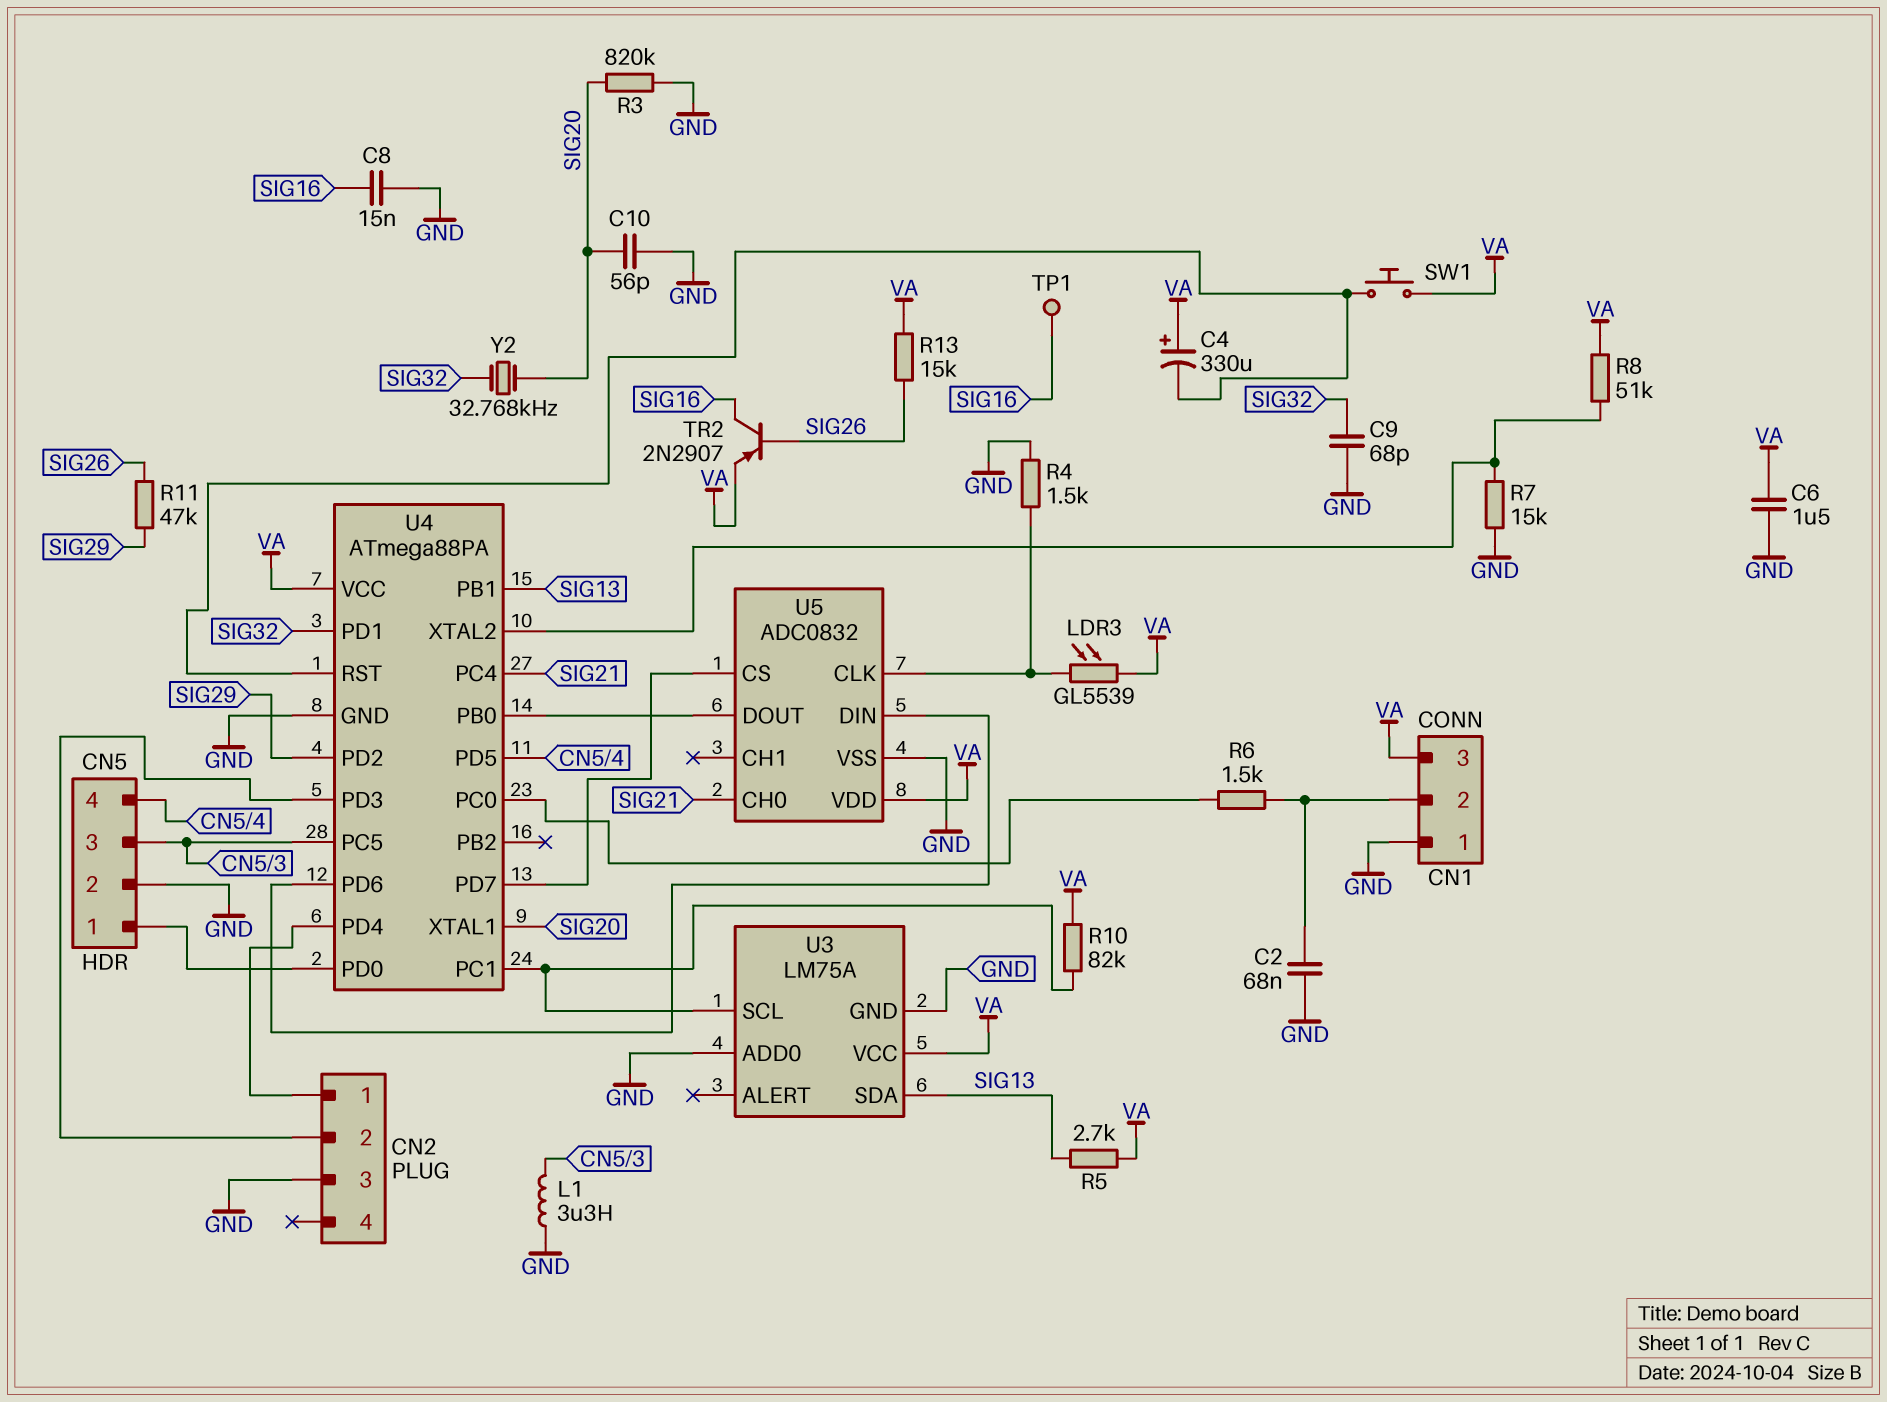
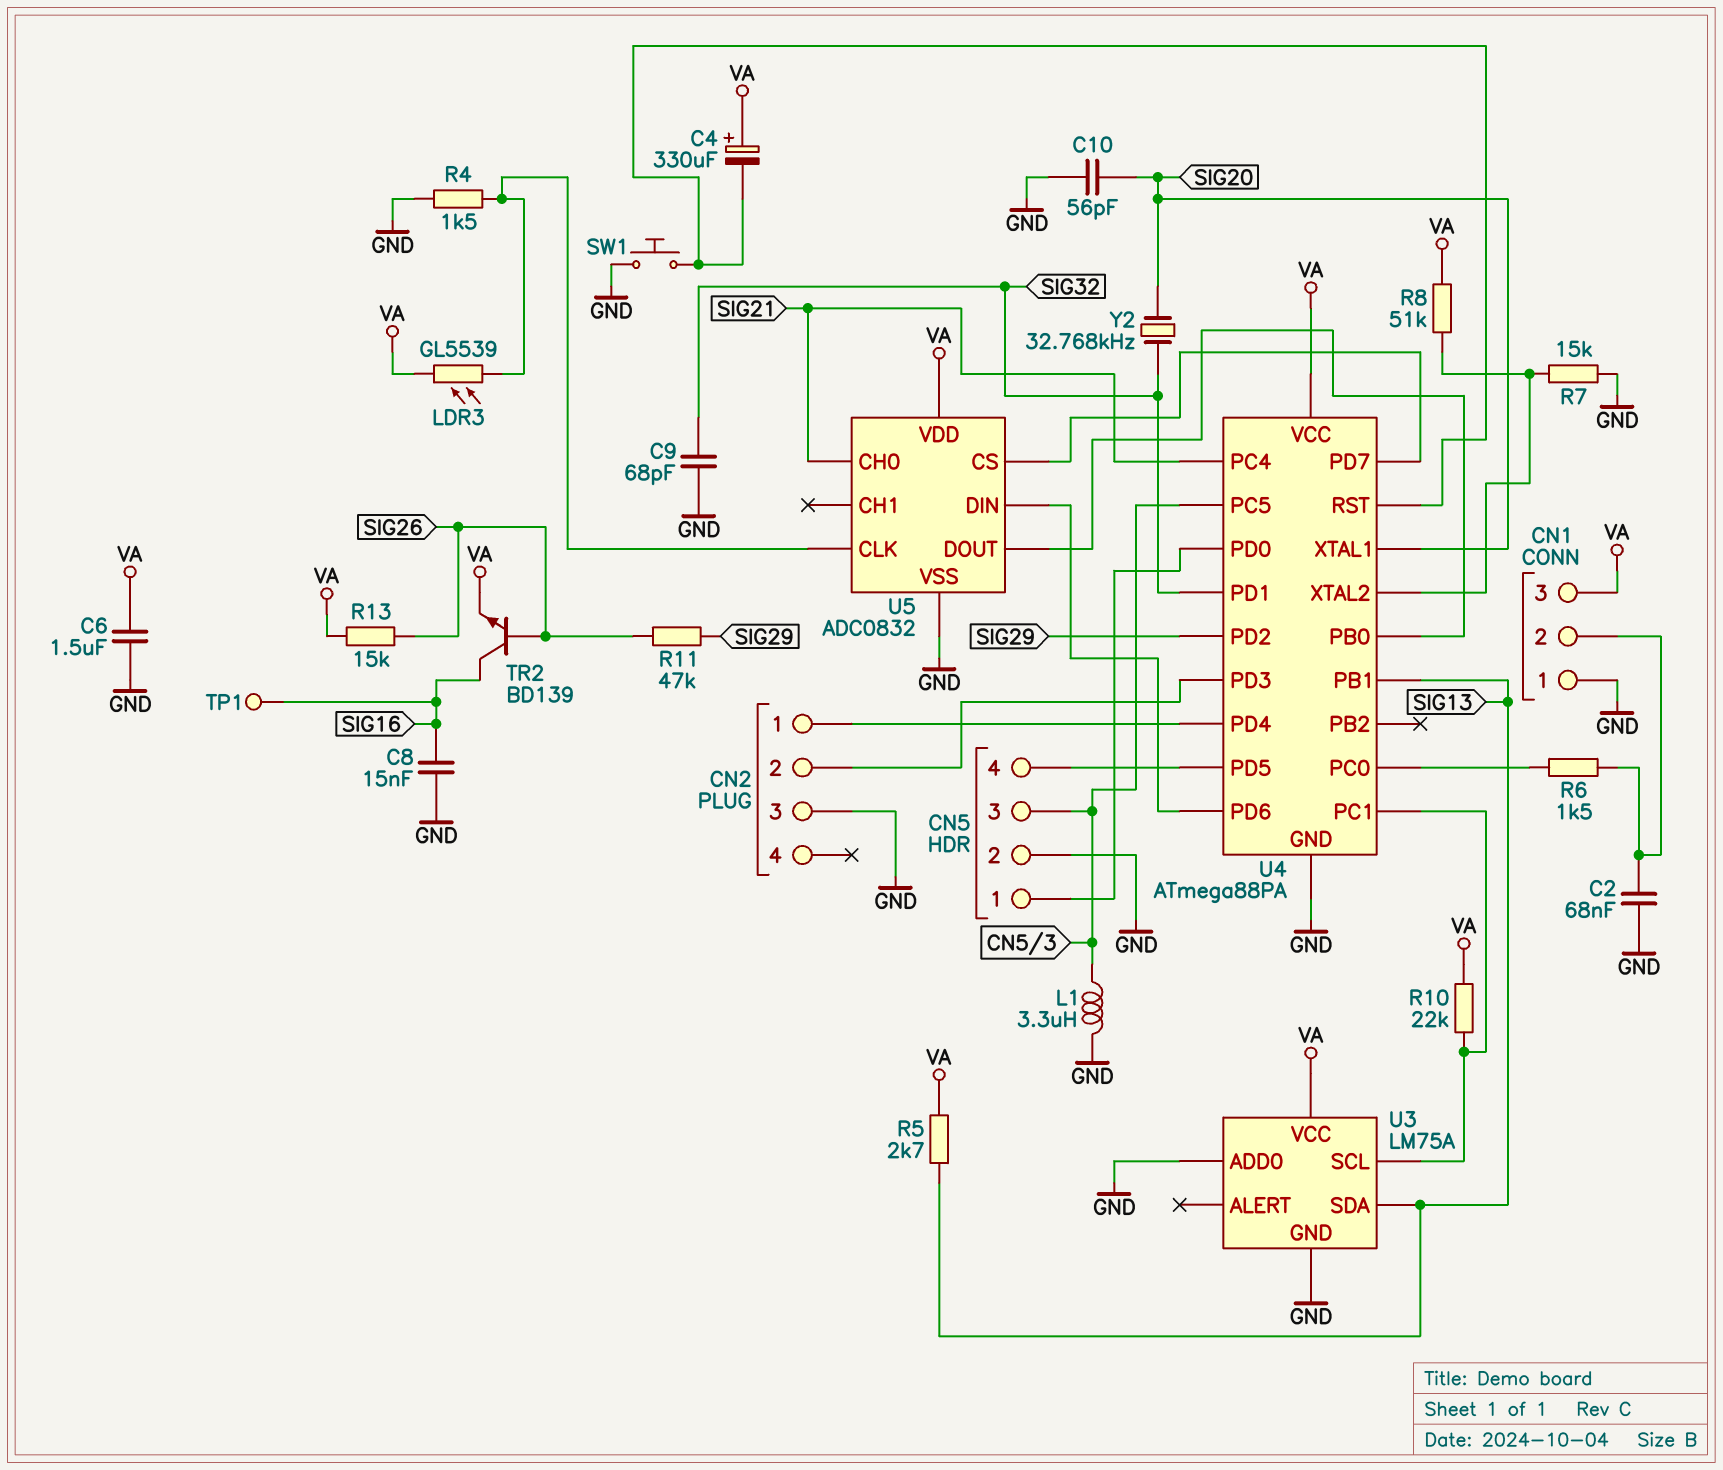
R3: 820k (GND, SIG20) -> none
R10: 82k (U3/SCL, VA) -> 22k (U3/SCL, VA)
SW1: button (U4/RST, VA) -> button (GND, U4/RST)
TR2: PNP 2N2907 (B SIG26, C SIG16, E VA) -> NPN BD139 (B SIG26, C SIG16, E VA)

